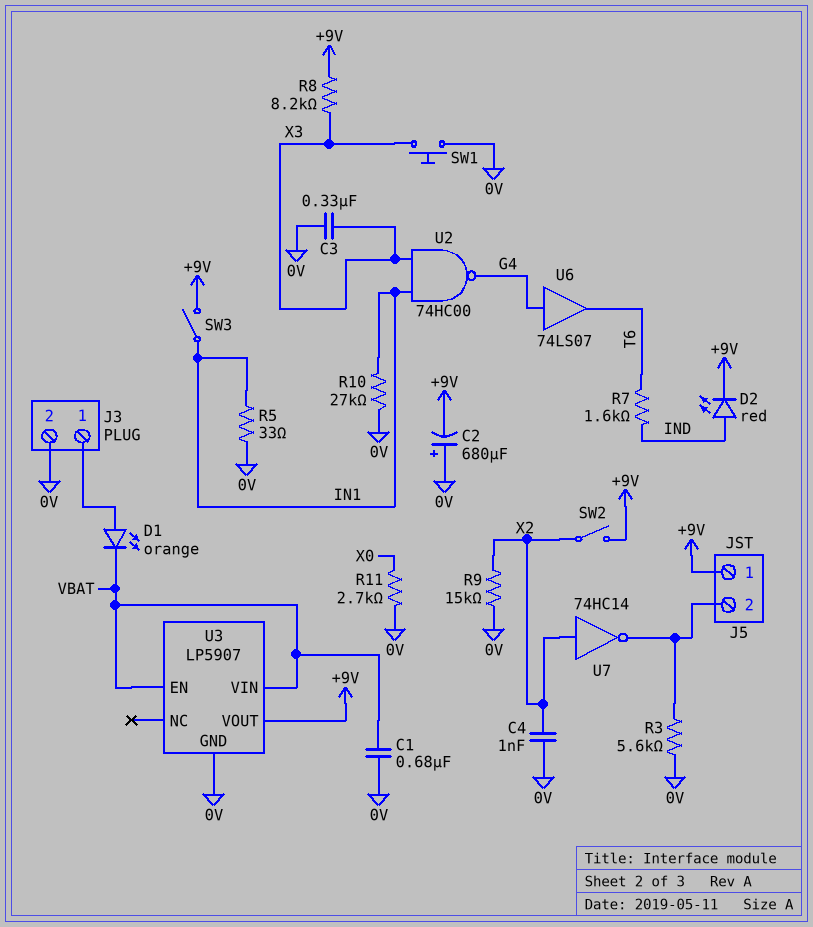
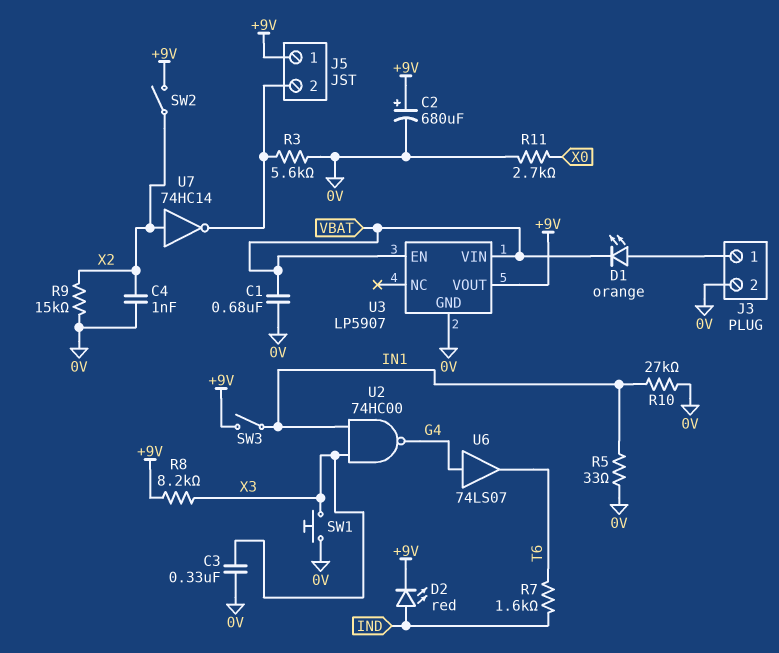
C2: 680uF (plus 0V, minus +9V) -> 680uF (plus +9V, minus 0V)

